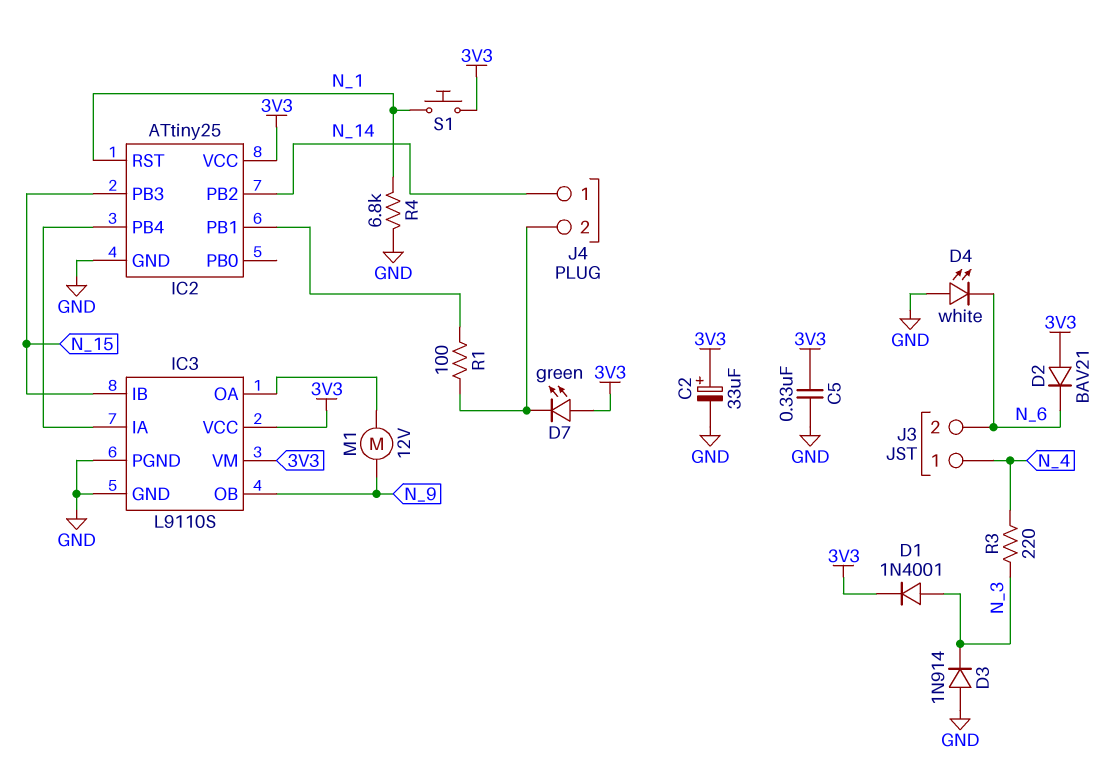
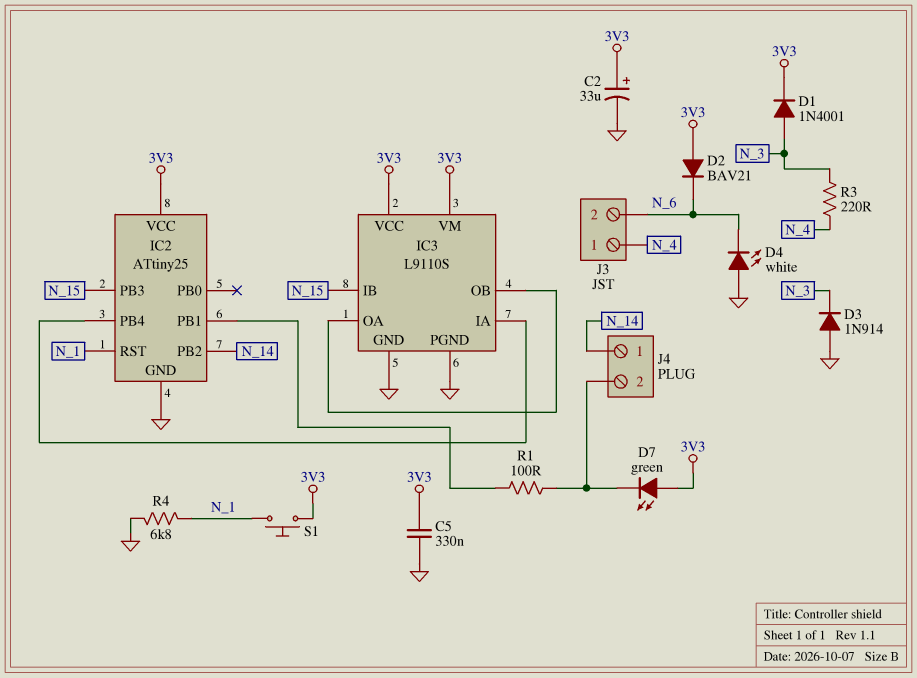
IC3 pin OB: N_9 -> IC3/OA
M1: motor 12V (IC3/OA, N_9) -> none

